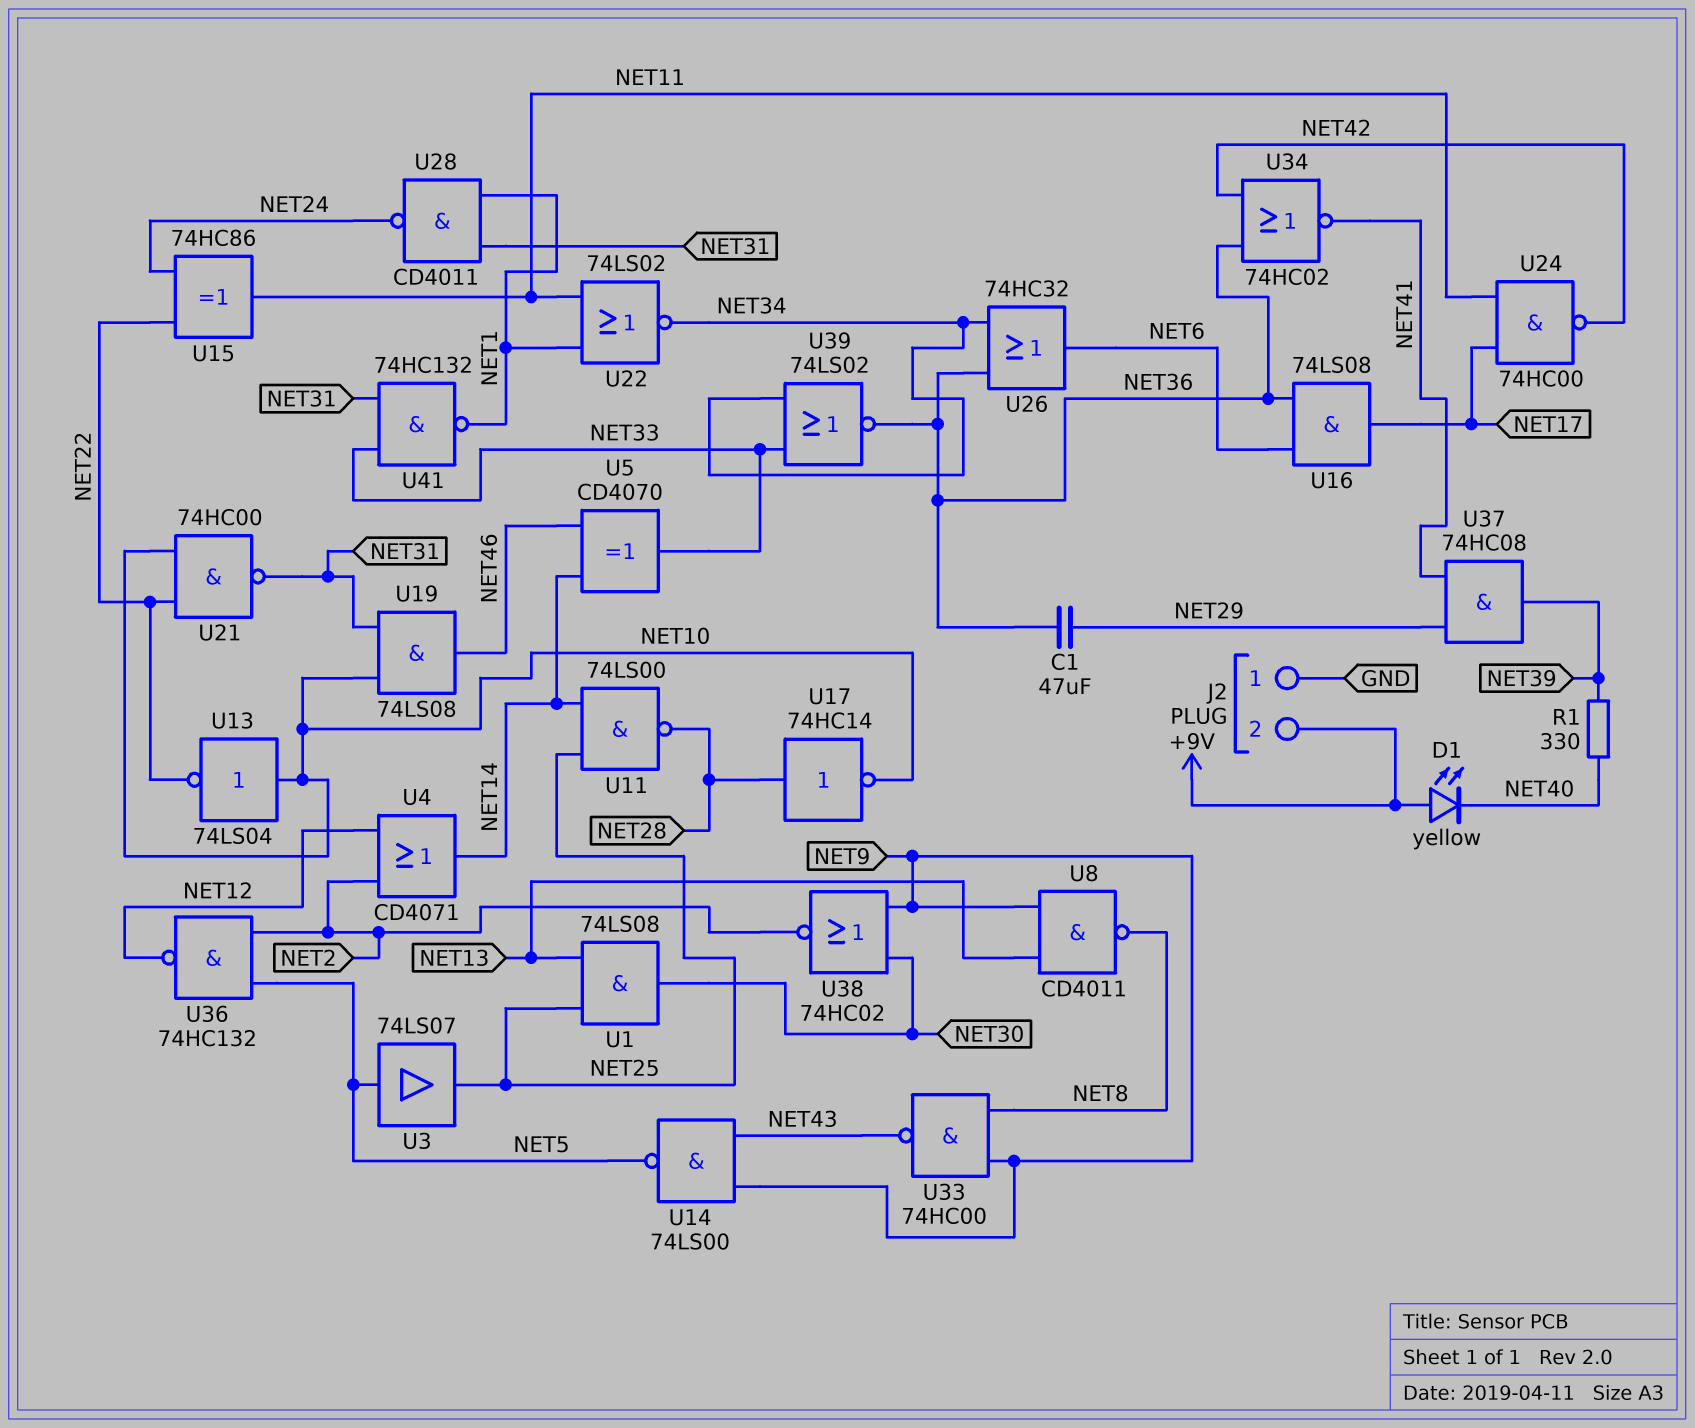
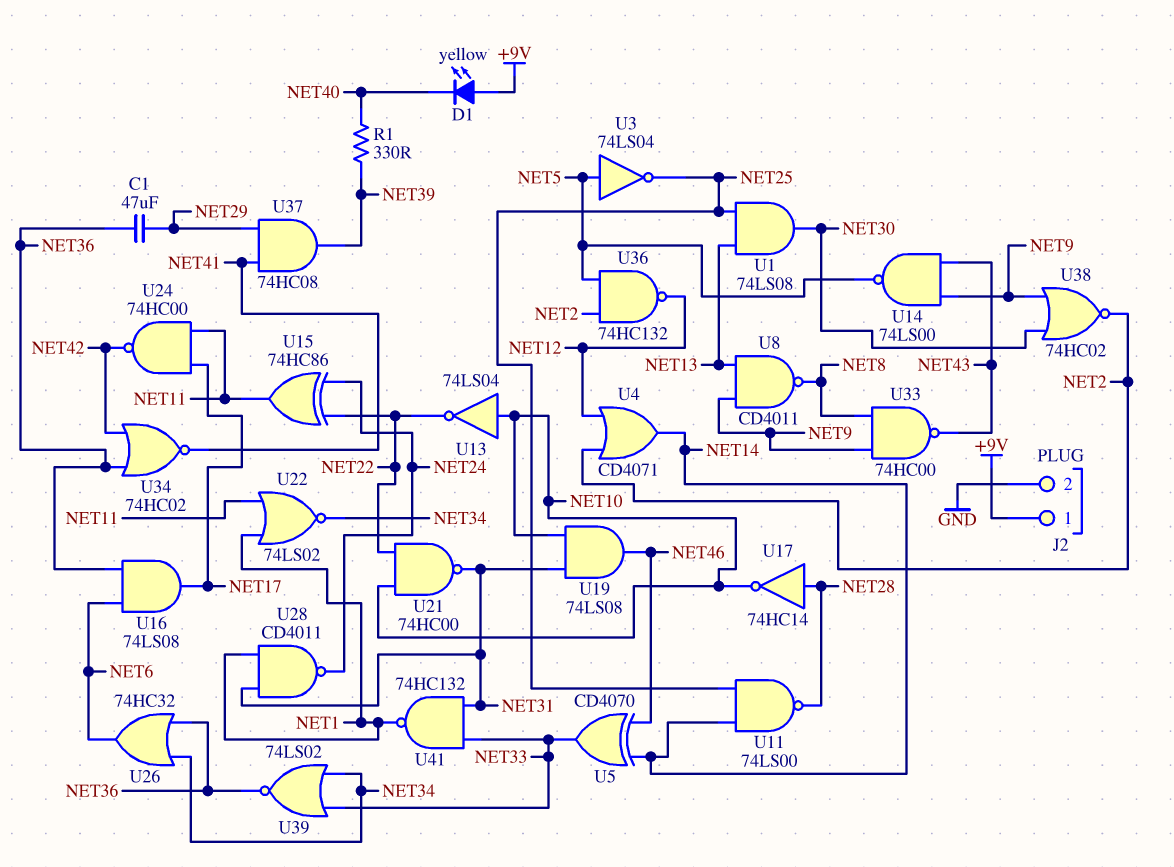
J2 pin 1: GND -> +9V
J2 pin 2: +9V -> GND
U3: buffer 74LS07 (in NET5, out NET25) -> NOT 74LS04 (in NET5, out NET25)

